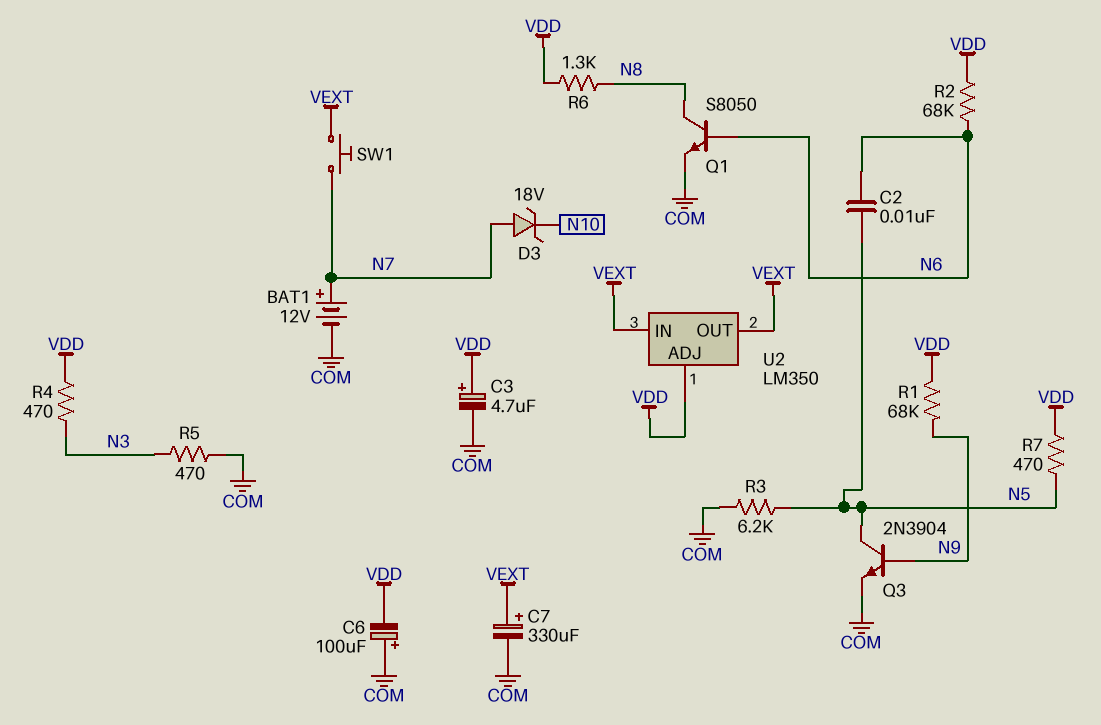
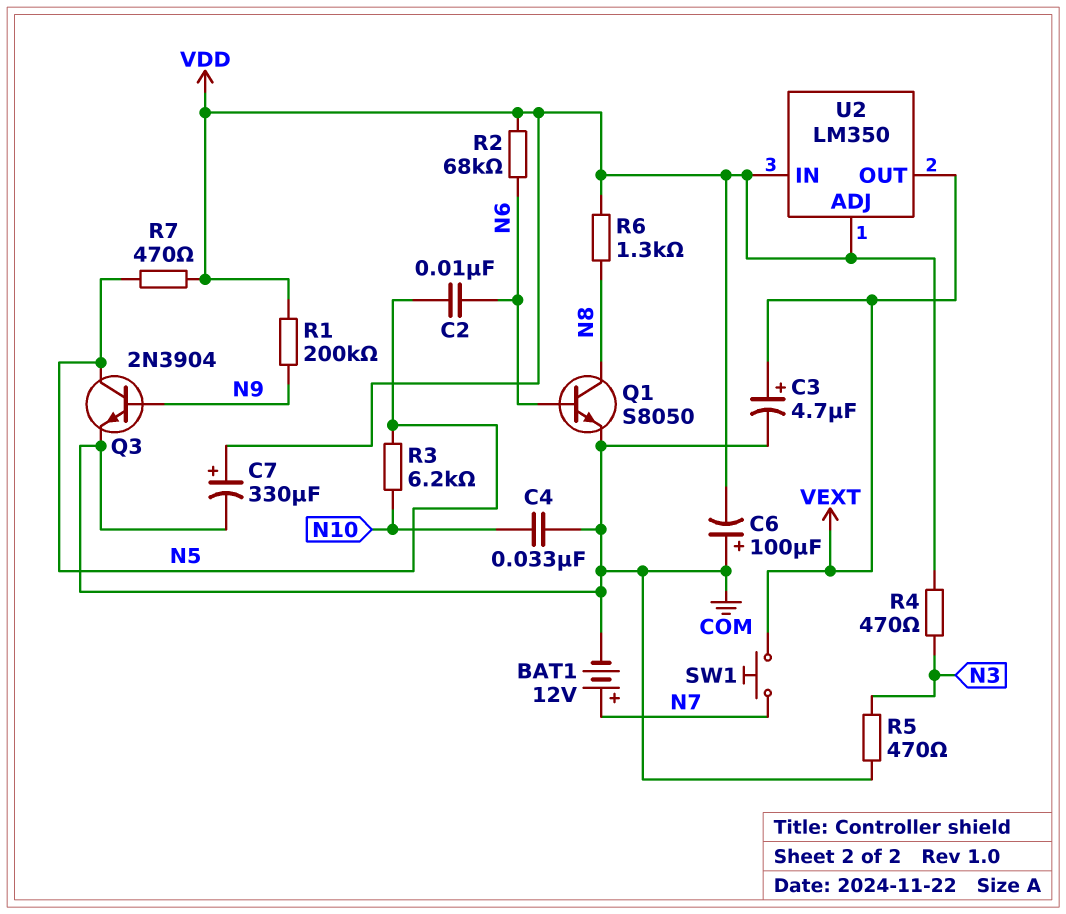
C3: 4.7uF (plus VDD, minus COM) -> 4.7uF (plus VEXT, minus COM)
C4: none -> 33nF (COM, N10)
C7: 330uF (plus VEXT, minus COM) -> 330uF (plus VDD, minus COM)
D3: zener 18V (A N7, K N10) -> none
R1: 68k (N9, VDD) -> 200k (N9, VDD)
R3: 6.2k (COM, N5) -> 6.2k (N5, N10)
U2 pin IN: VEXT -> VDD

